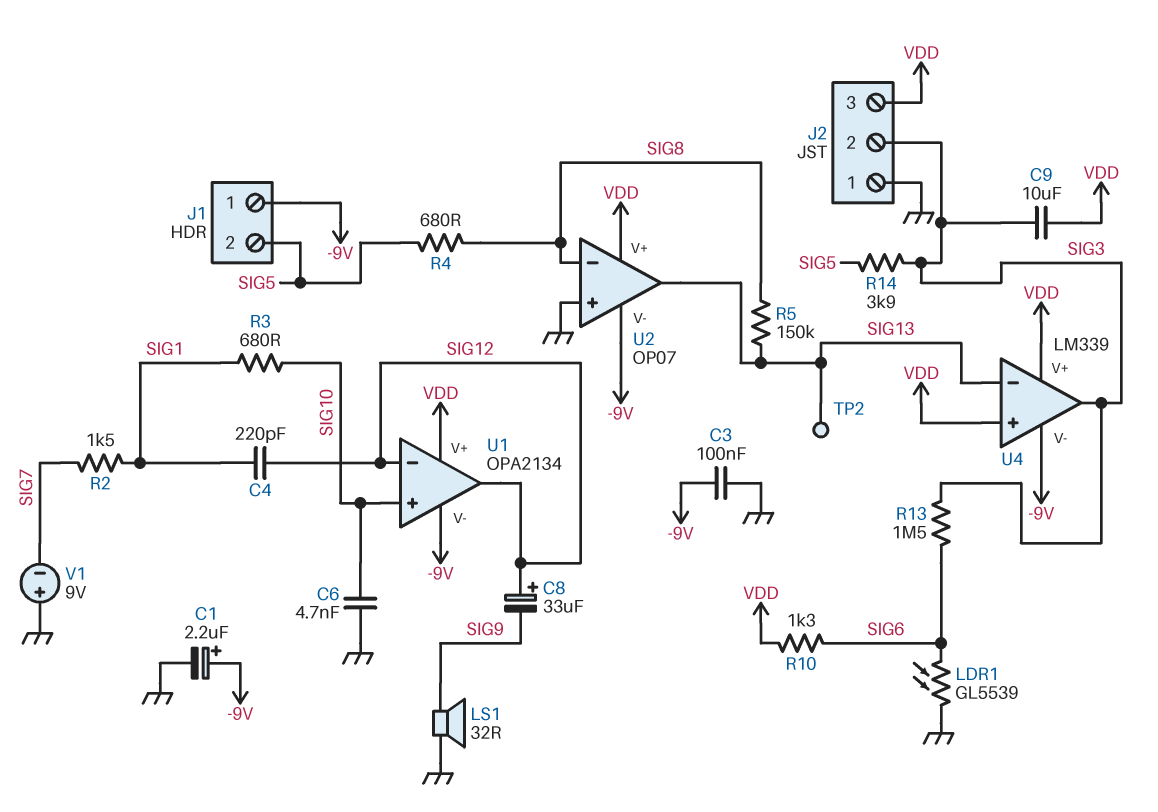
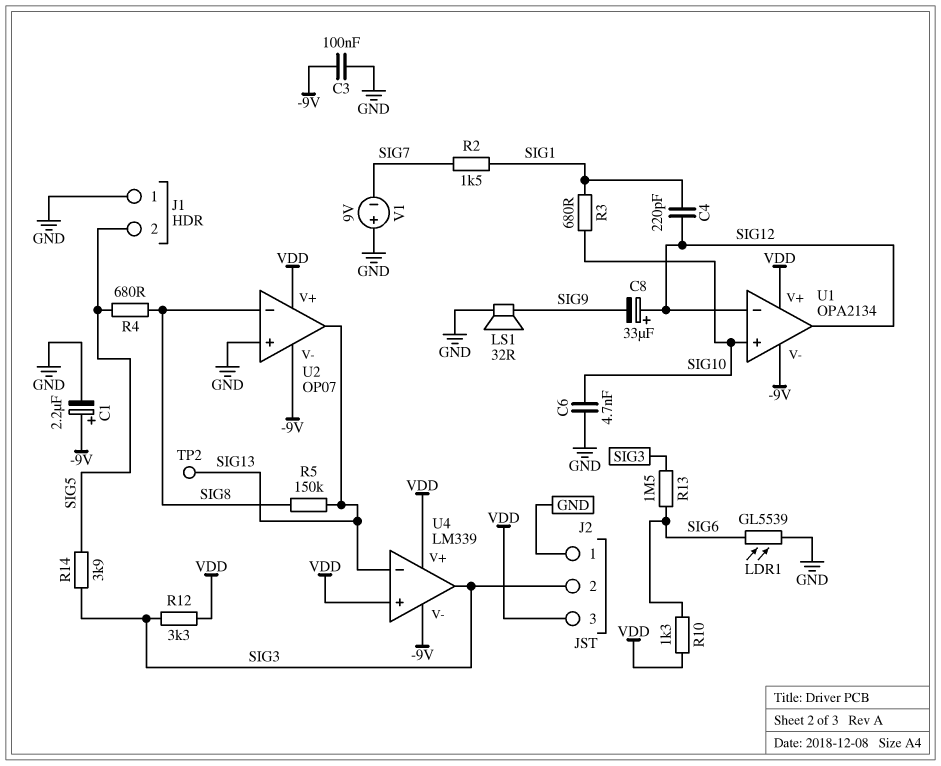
C9: 10uF (SIG3, VDD) -> none
J1 pin 1: -9V -> GND
R12: none -> 3.3k (SIG3, VDD)

